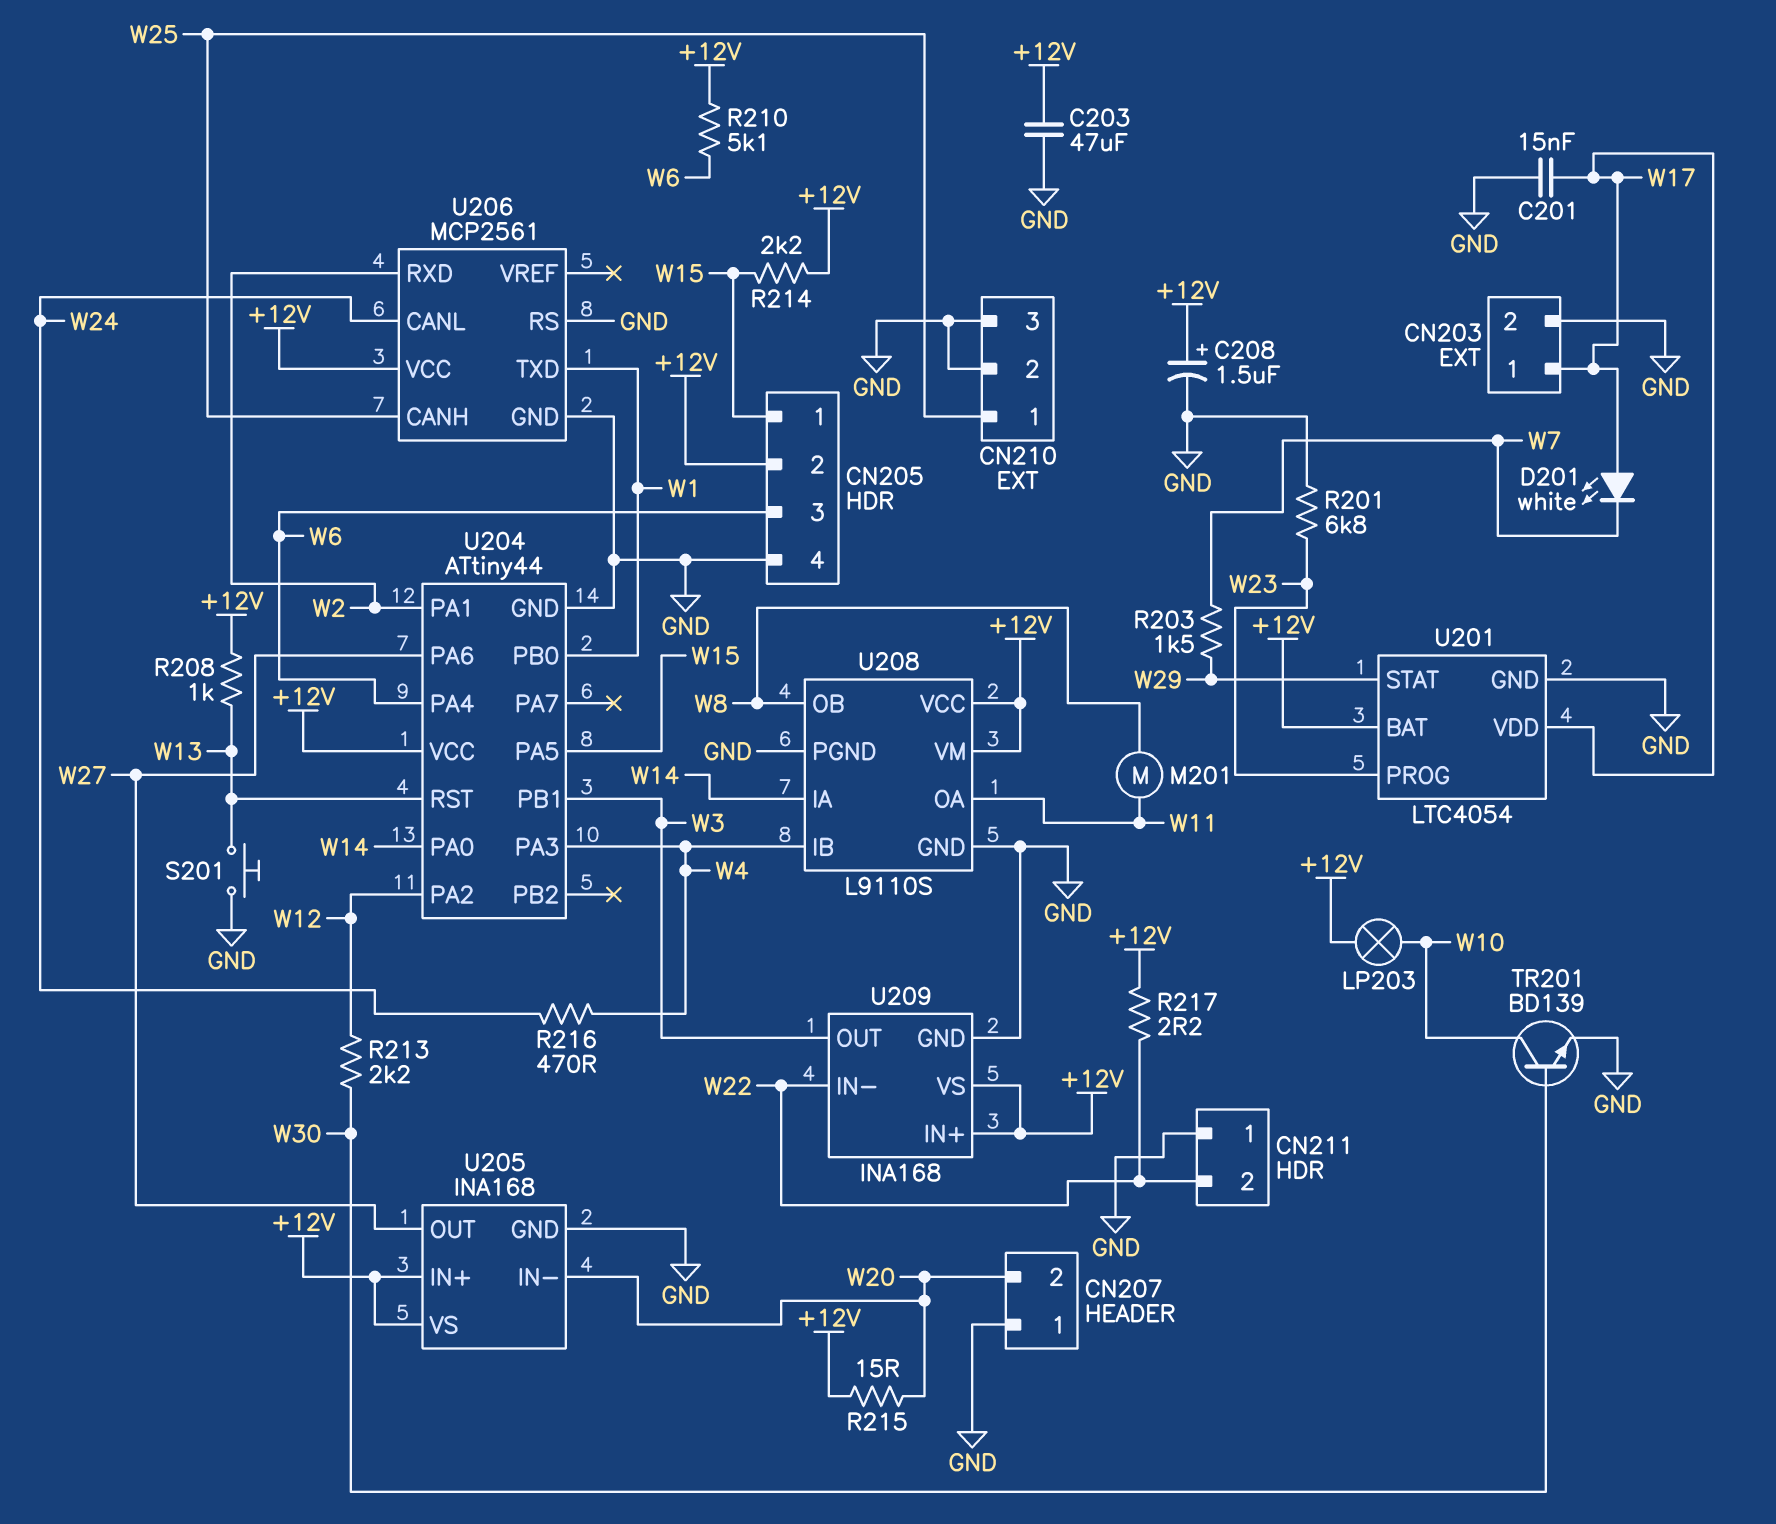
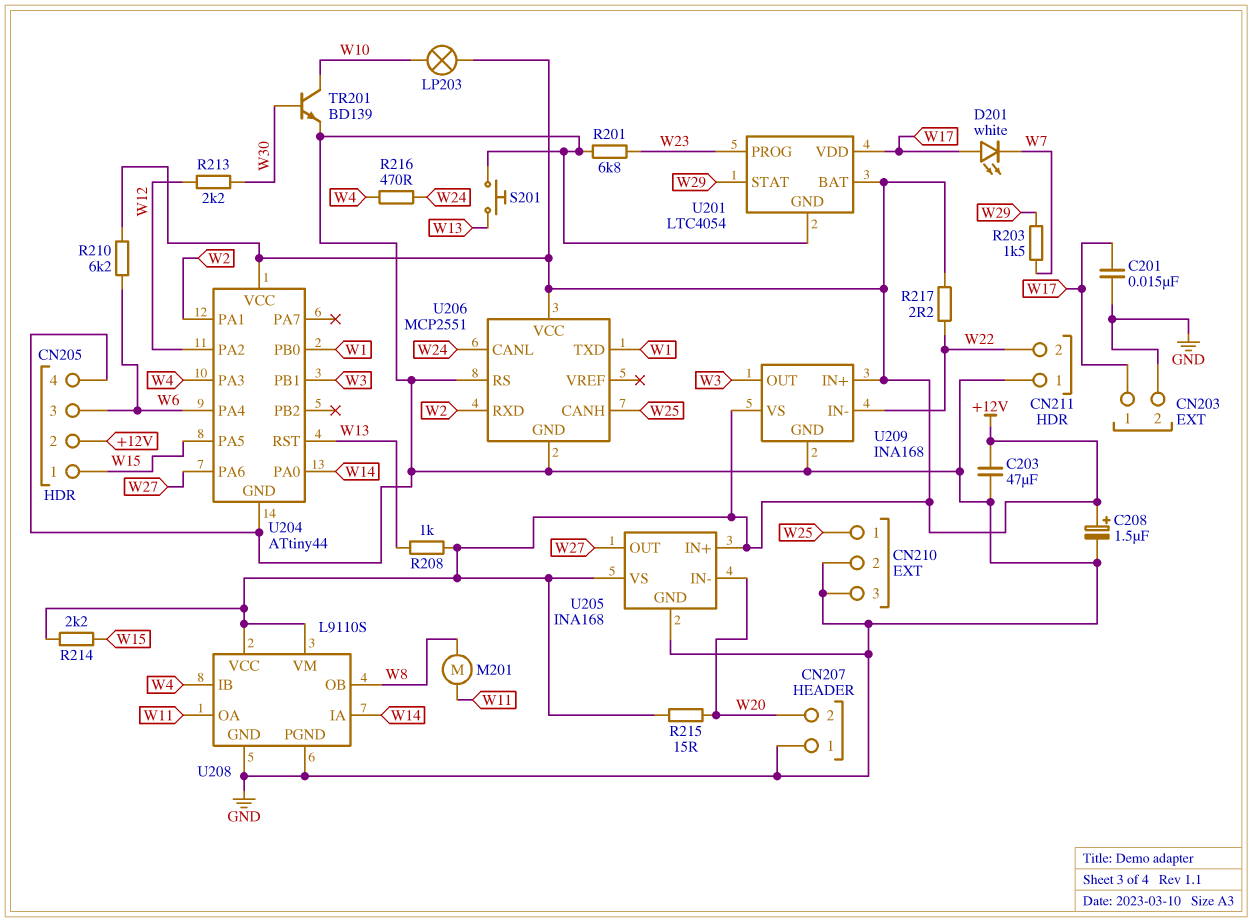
R210: 5.1k (+12V, W6) -> 6.2k (+12V, W6)
U206: MCP2561 -> MCP2551

